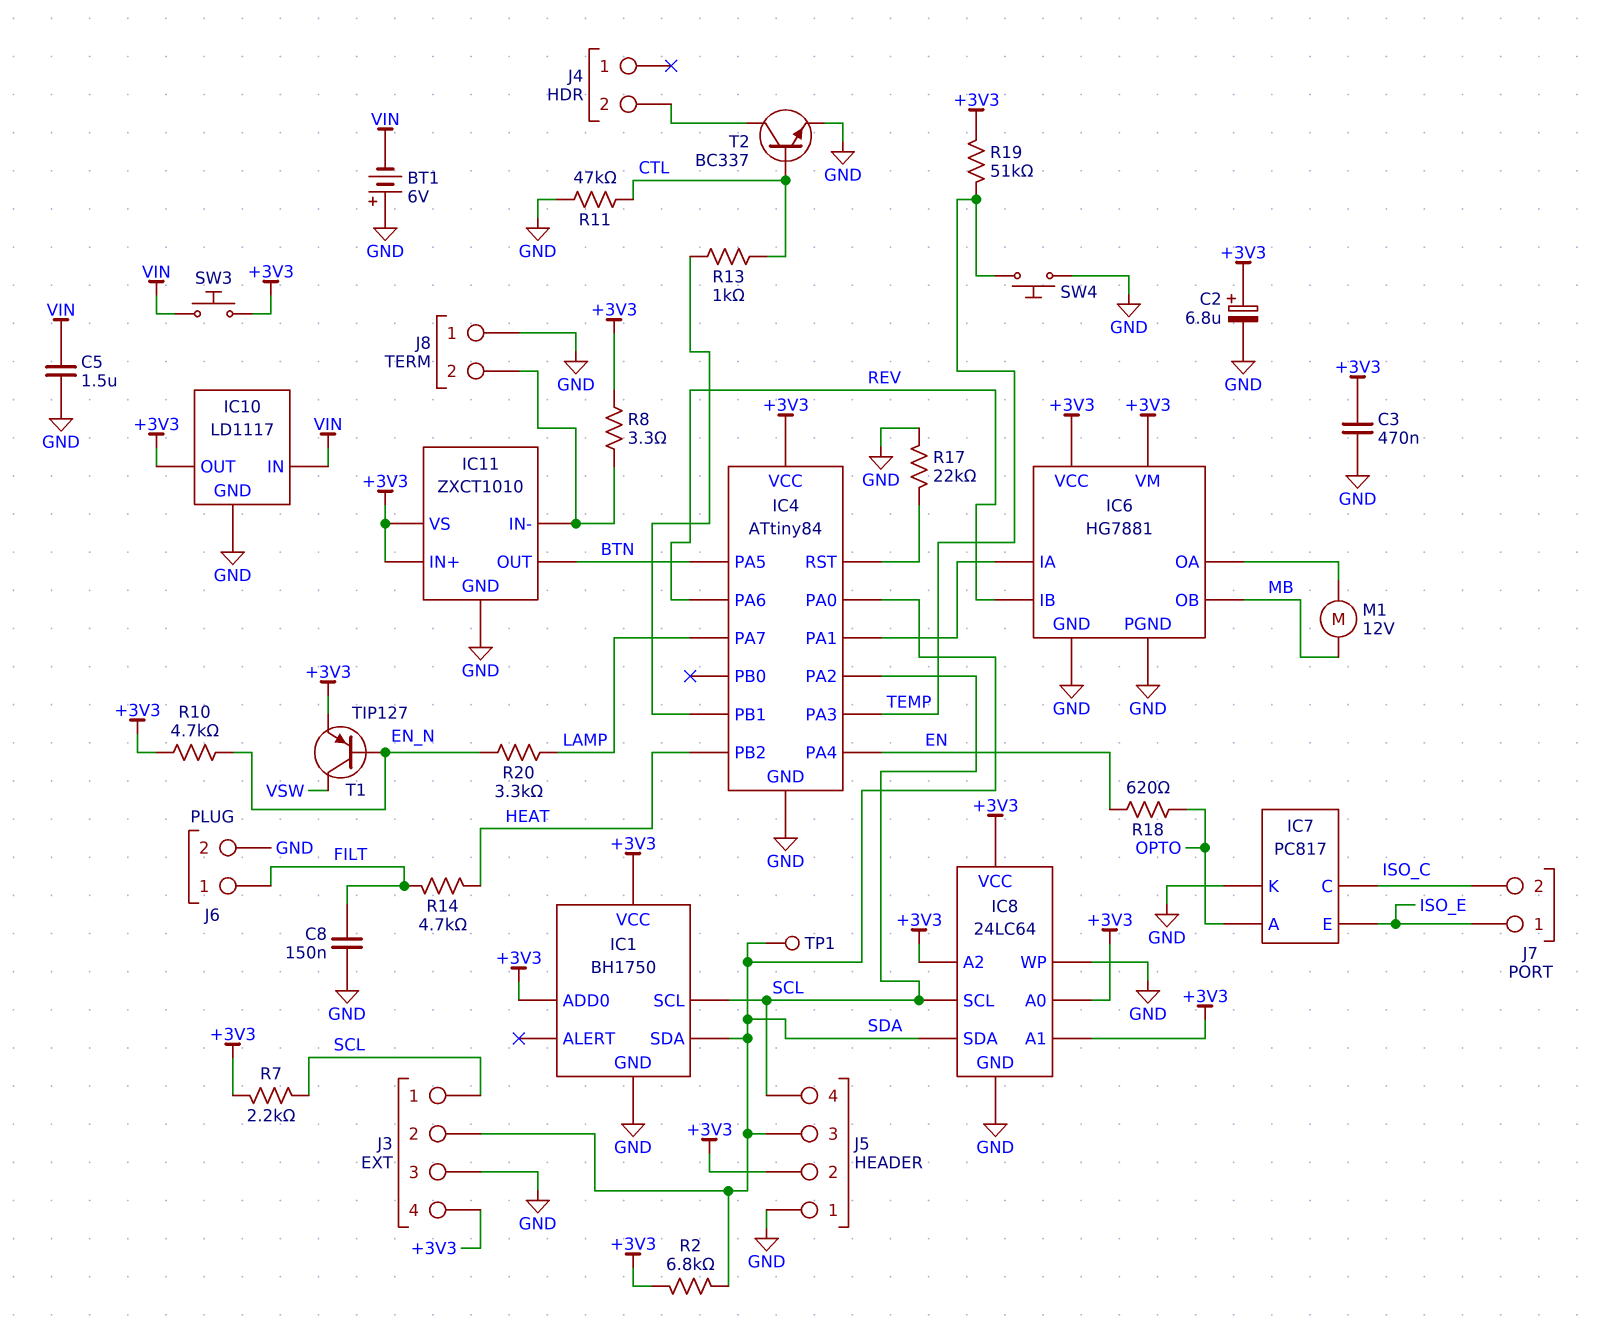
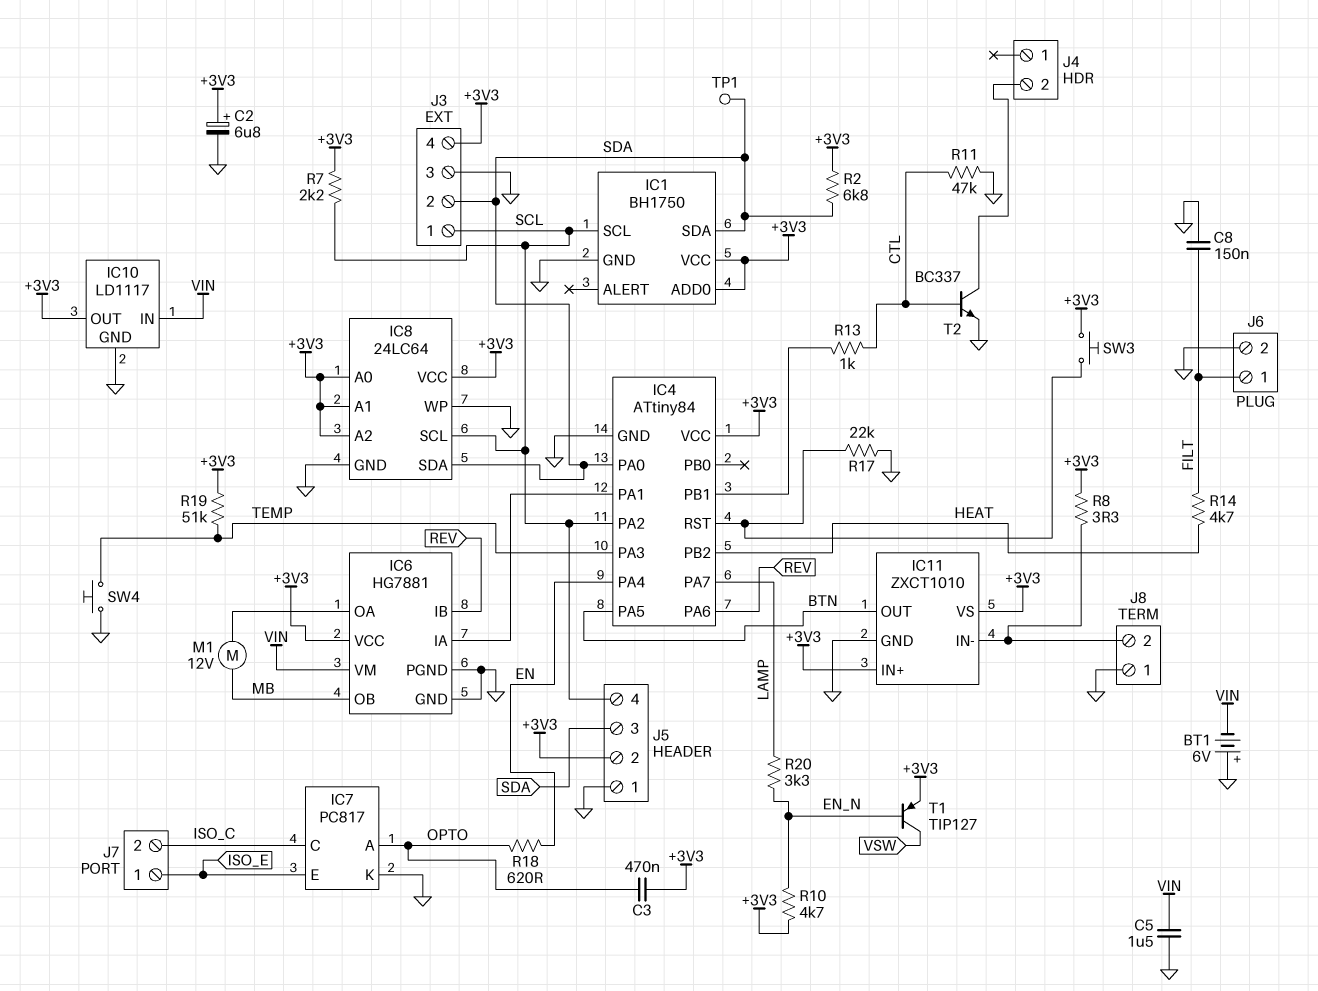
C3: 470nF (+3V3, GND) -> 470nF (+3V3, OPTO)
IC6 pin VM: +3V3 -> VIN
SW3: button (+3V3, VIN) -> button (+3V3, IC4/RST)

